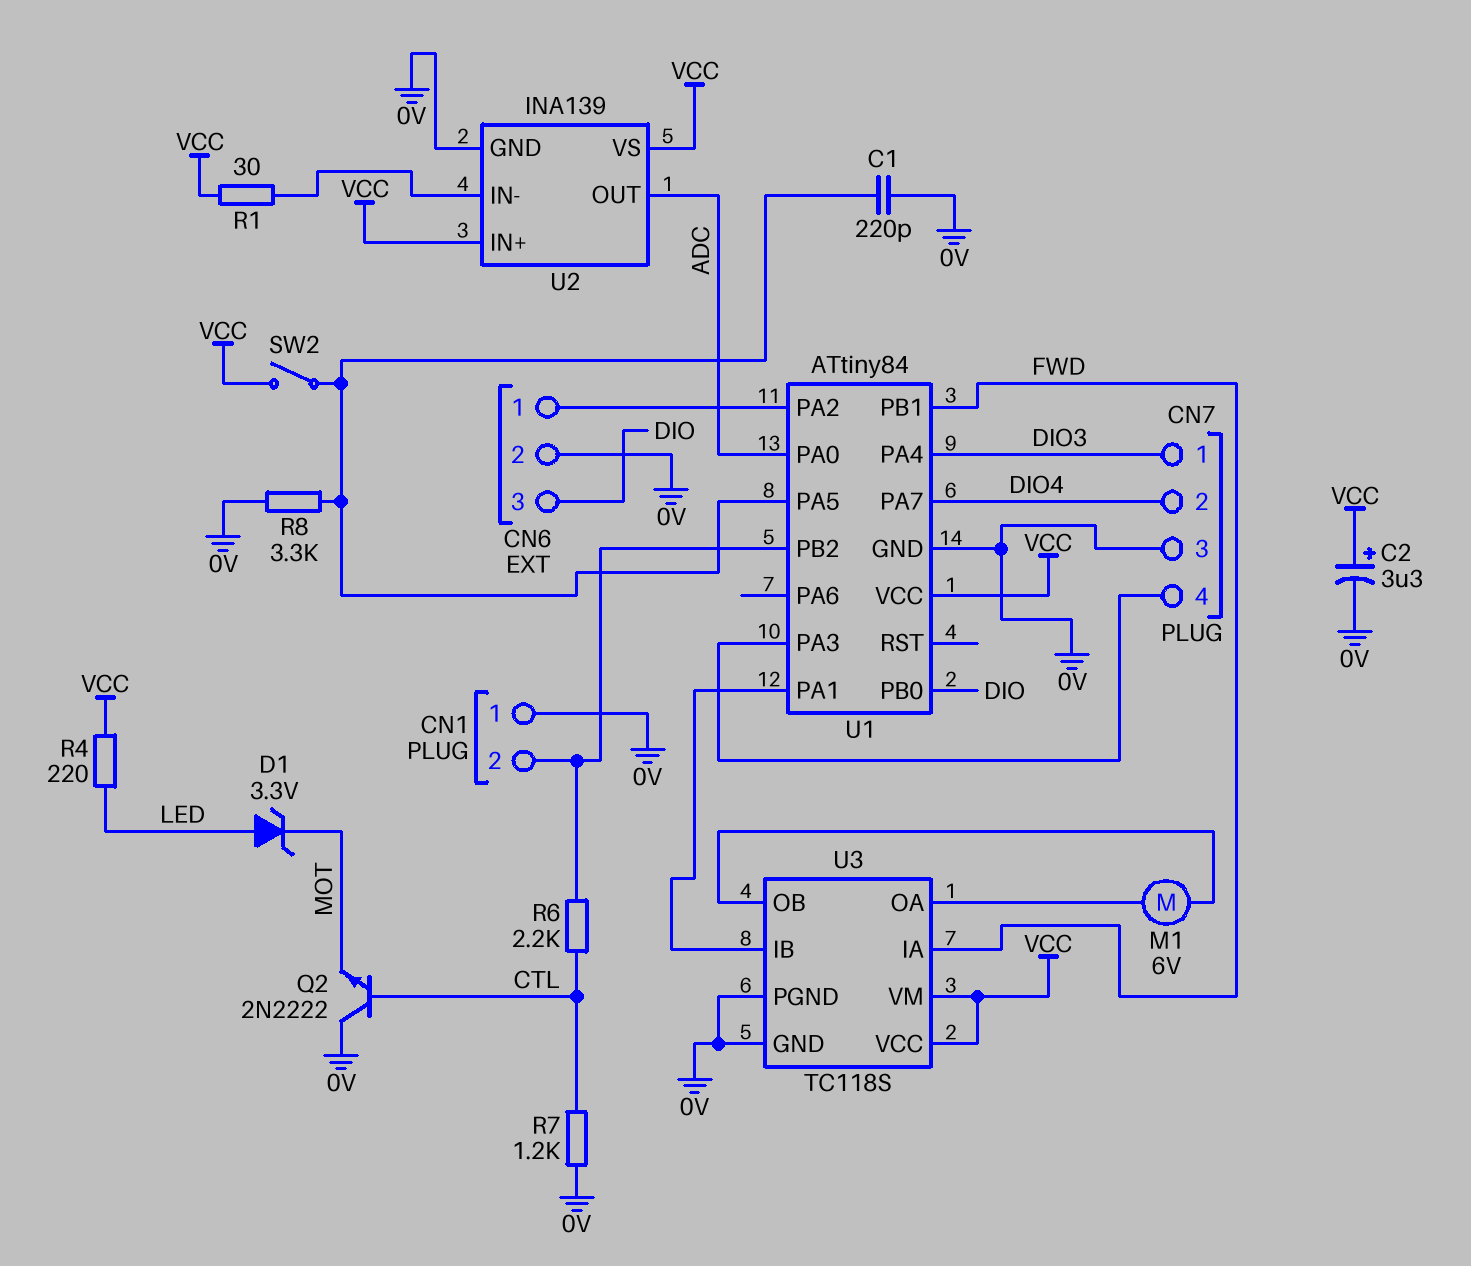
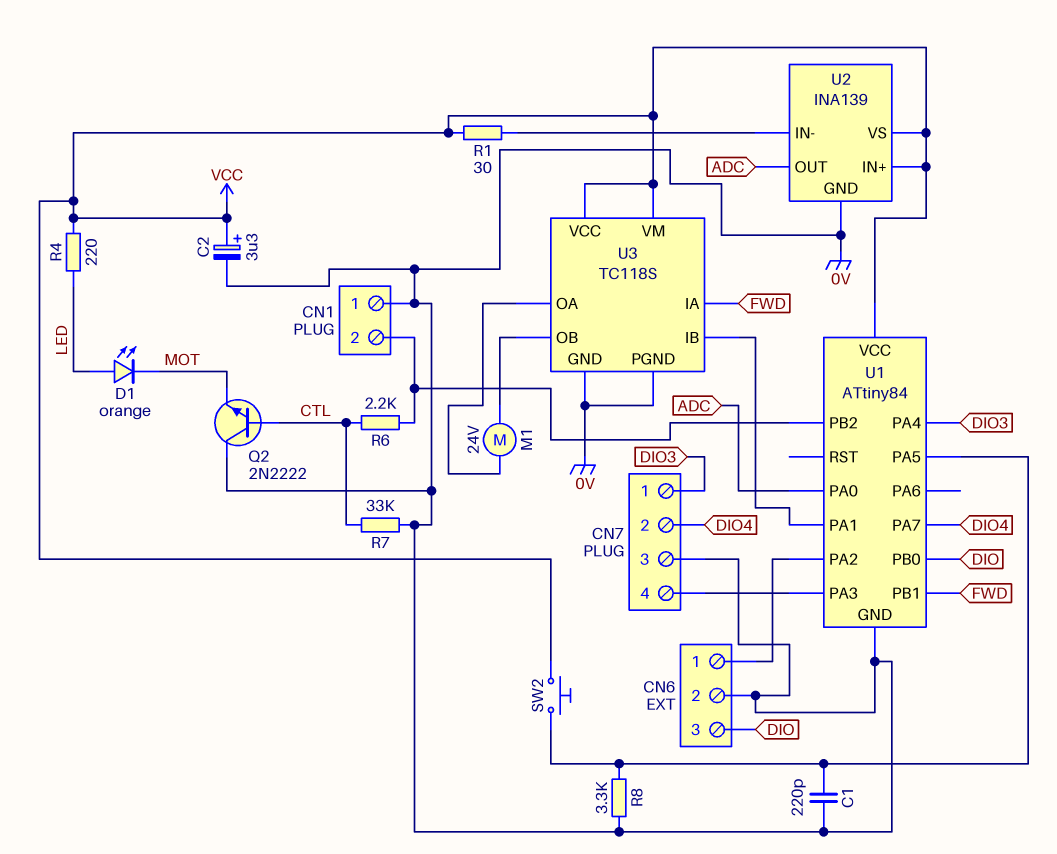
D1: zener 3.3V (A LED, K MOT) -> LED orange (A LED, K MOT)
M1: motor 6V (U3/OA, U3/OB) -> motor 24V (U3/OA, U3/OB)
R7: 1.2k (0V, CTL) -> 33k (0V, CTL)
SW2: switch (U1/PA5, VCC) -> button (U1/PA5, VCC)

